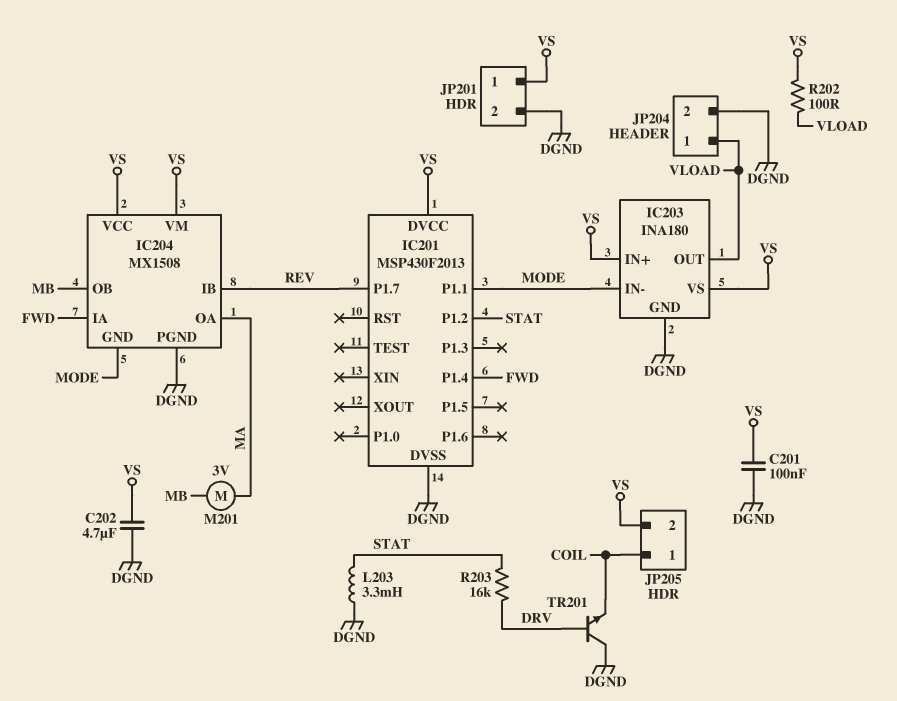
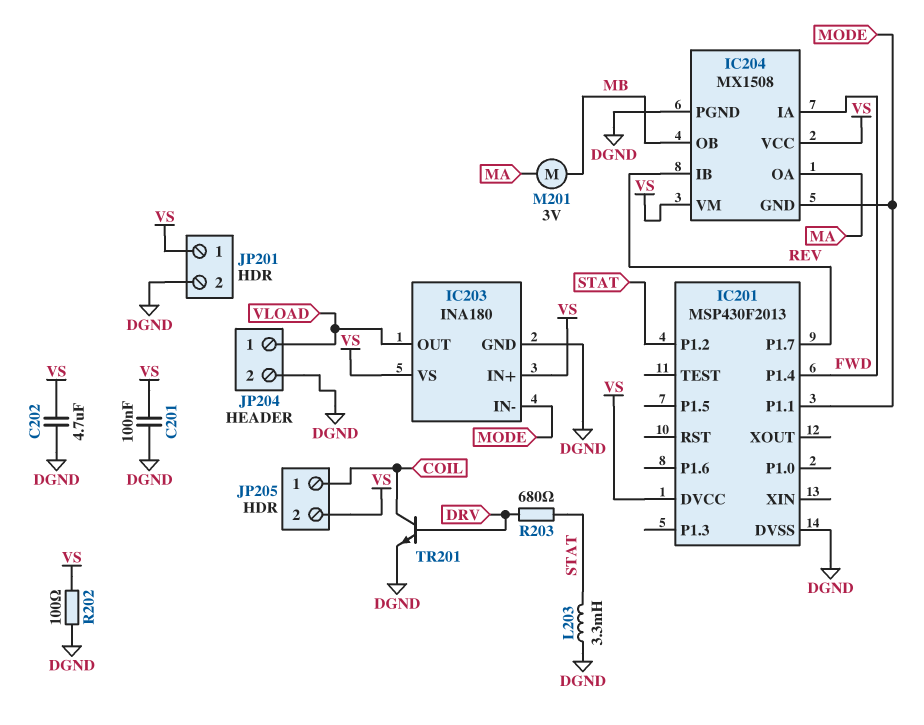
R202: 100 (VLOAD, VS) -> 100 (DGND, VS)
R203: 16k (DRV, STAT) -> 680 (DRV, STAT)
TR201: NPN (B DRV, C DGND, E COIL) -> NPN (B DRV, C COIL, E DGND)

